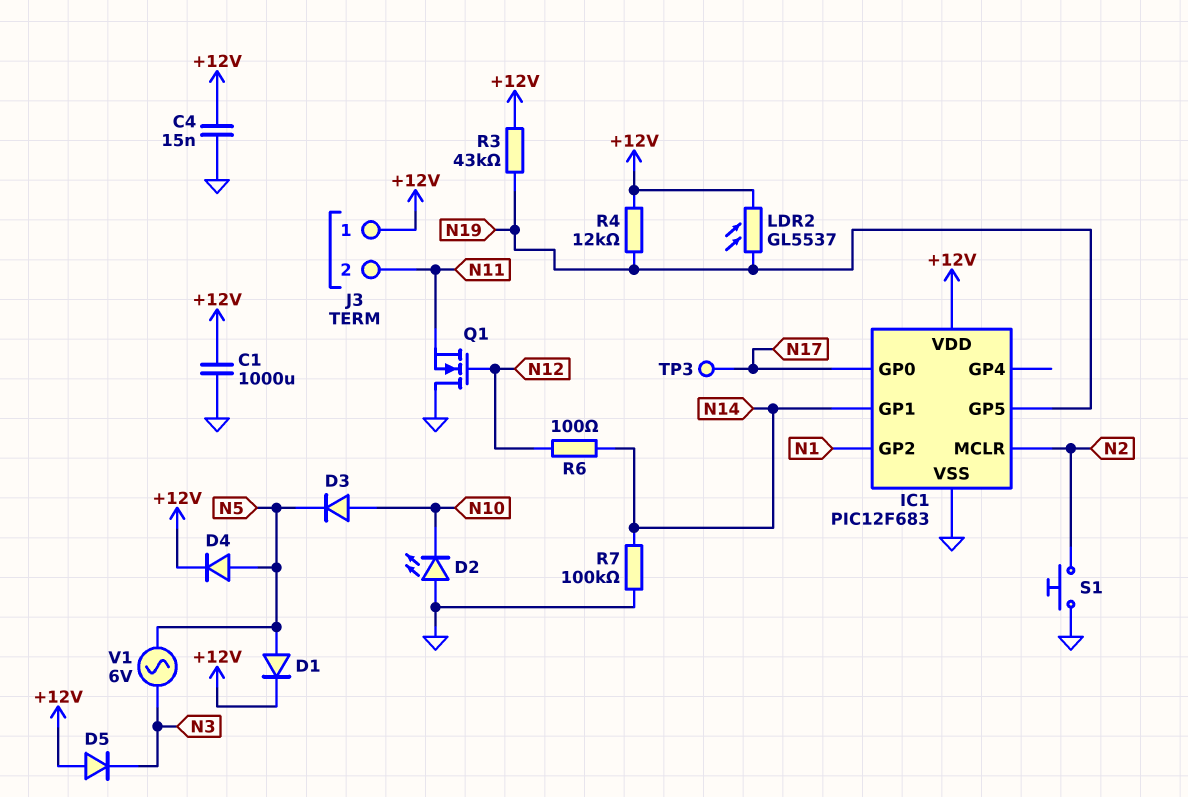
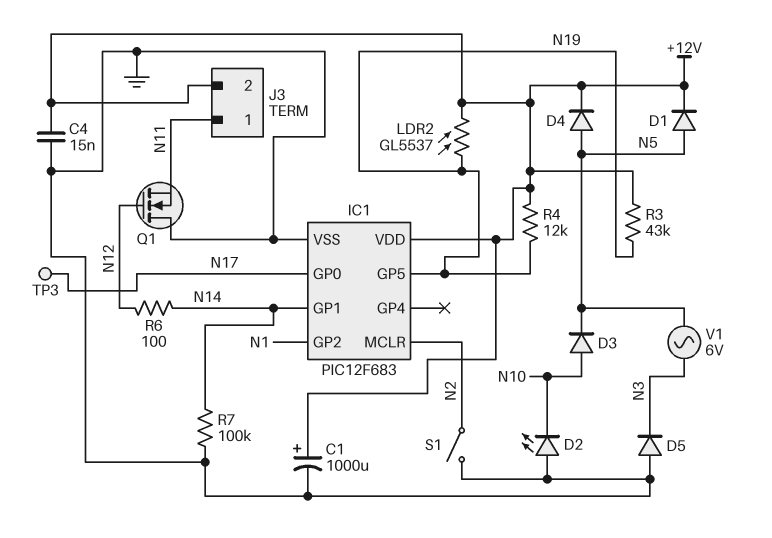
C1: 1000uF (+12V, GND) -> 1000uF (plus +12V, minus GND)
D5: diode (A +12V, K N3) -> diode (A GND, K N3)
J3 pin 1: +12V -> N11
J3 pin 2: N11 -> +12V
S1: button (GND, N2) -> switch (GND, N2)

